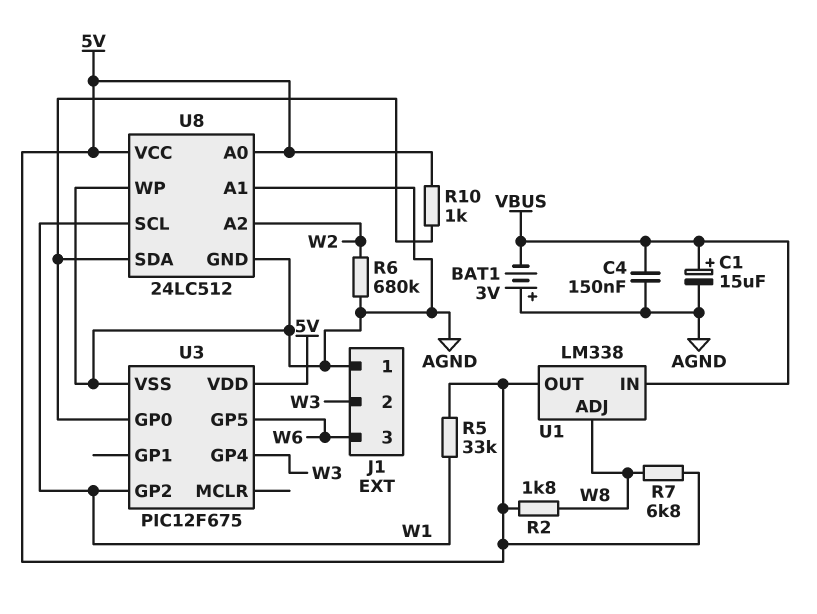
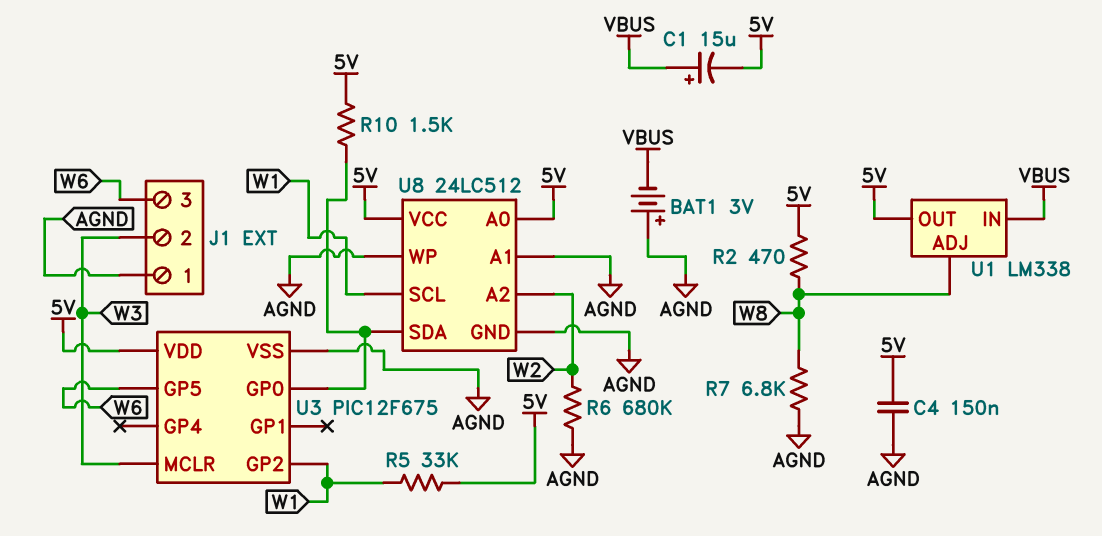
C1: 15uF (plus VBUS, minus AGND) -> 15uF (plus VBUS, minus 5V)
C4: 150nF (AGND, VBUS) -> 150nF (5V, AGND)
R2: 1.8k (5V, W8) -> 470 (5V, W8)
R7: 6.8k (5V, W8) -> 6.8k (AGND, W8)
R10: 1k (5V, U3/GP0) -> 1.5k (5V, U3/GP0)
U3 pin GP4: W3 -> none
U3 pin MCLR: none -> W3

